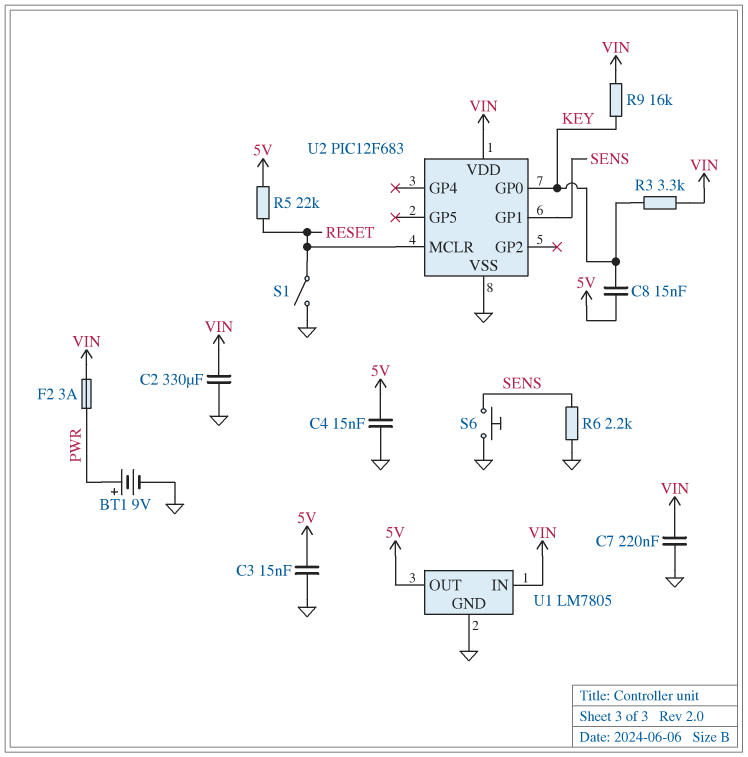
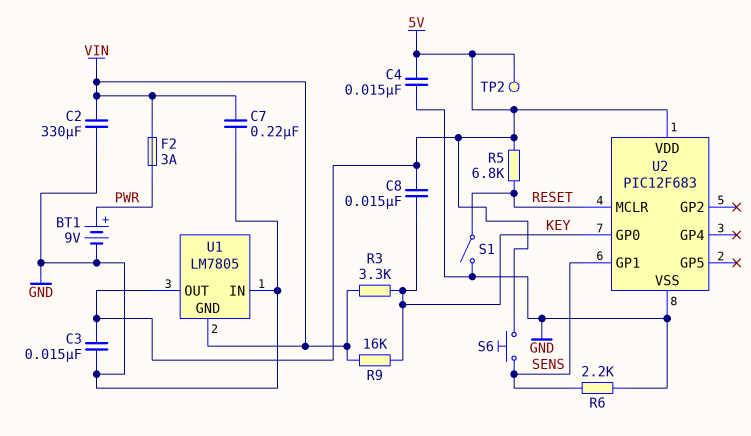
R5: 22k (5V, RESET) -> 6.8k (5V, RESET)
S6: button (GND, SENS) -> button (5V, SENS)
TP2: none -> test point (5V)
U1 pin GND: GND -> VIN
U1 pin IN: VIN -> GND
U2 pin VDD: VIN -> 5V

